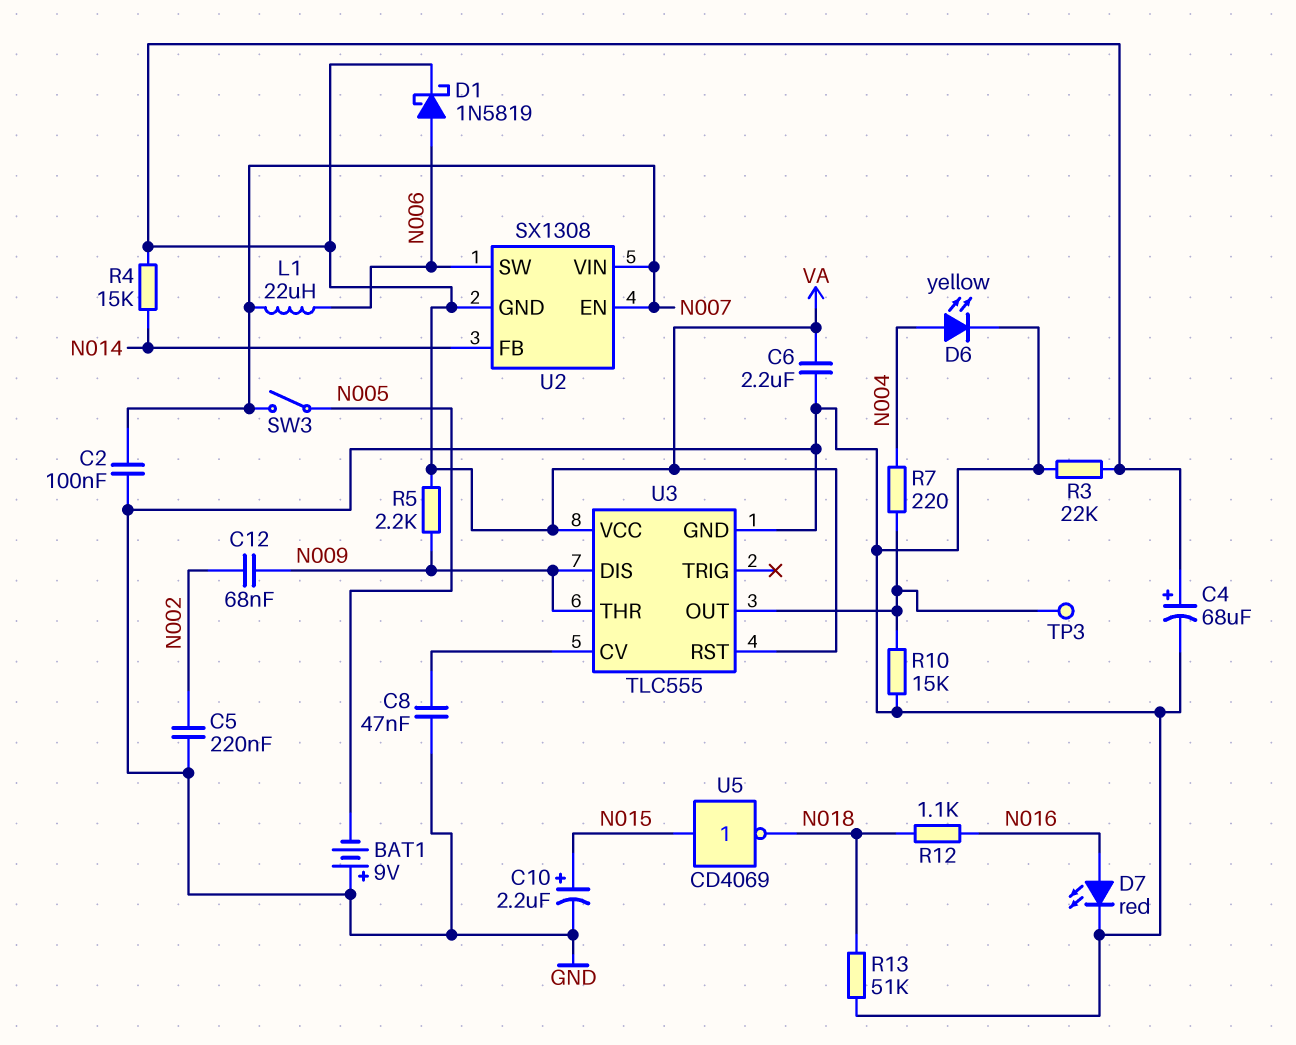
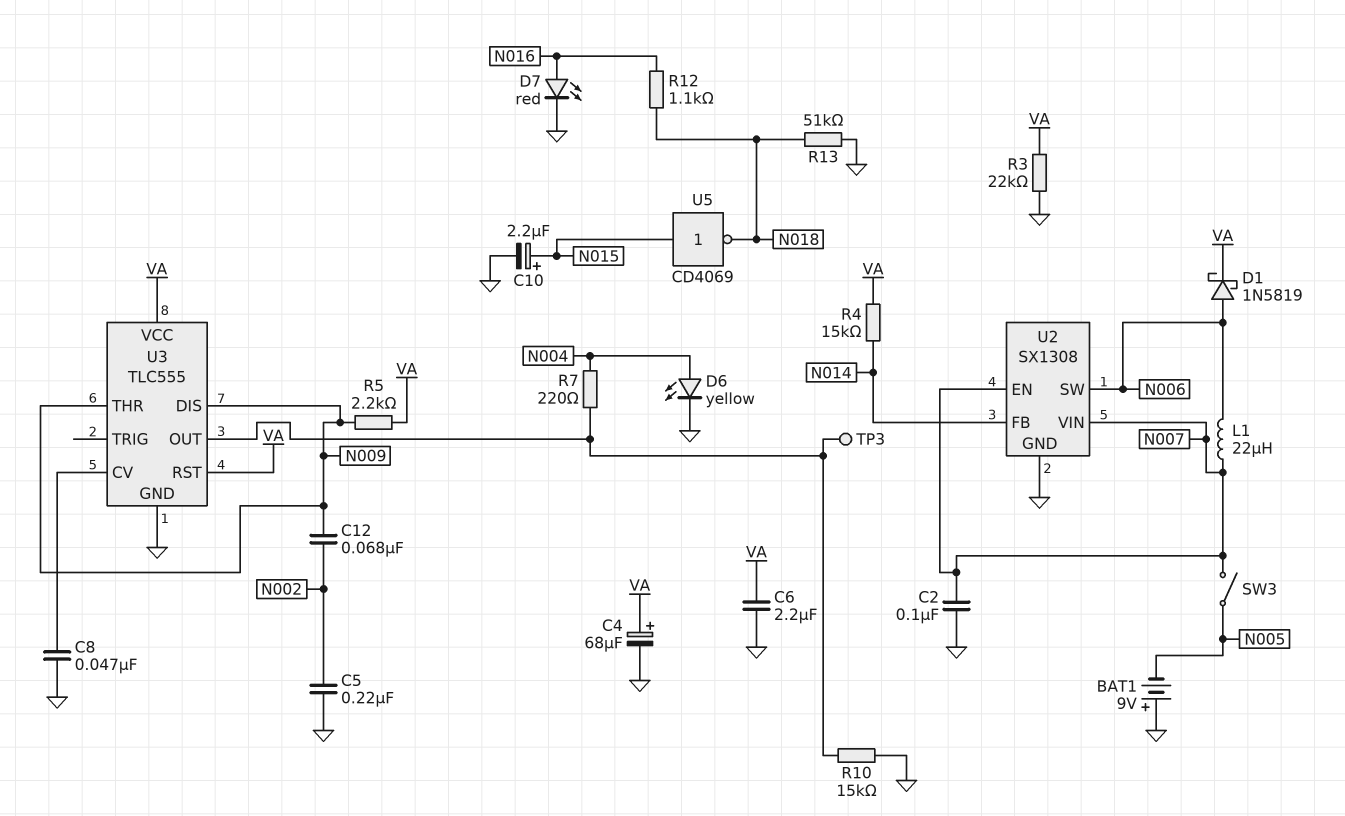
U2 pin GND: VA -> GND

